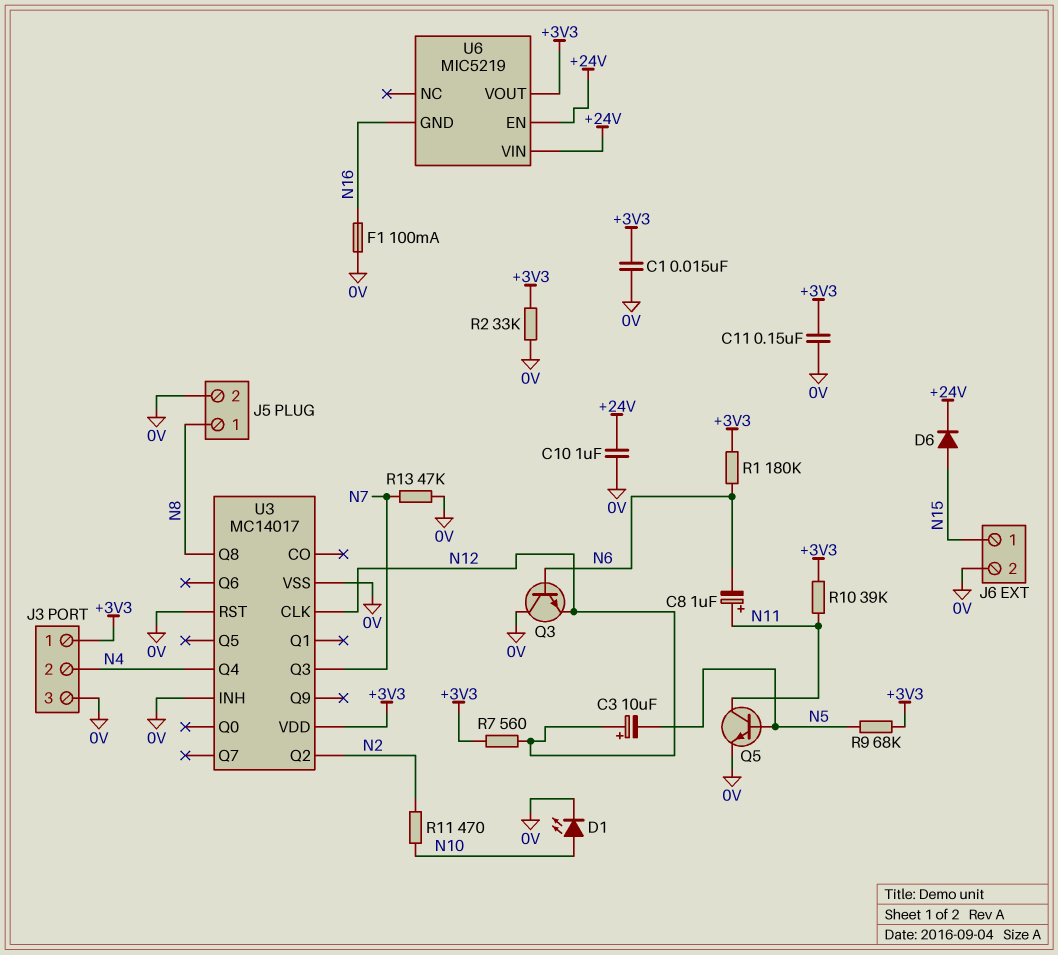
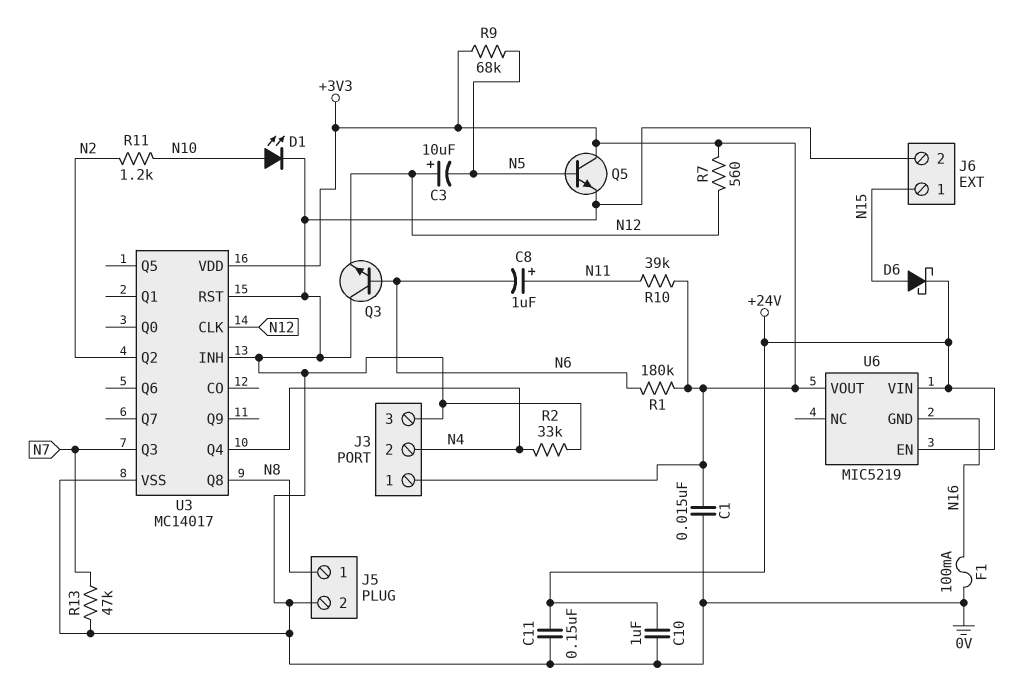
C11: 150nF (+3V3, 0V) -> 150nF (+24V, 0V)
D6: diode (A N15, K +24V) -> schottky (A N15, K +24V)
Q5: NPN (B N5, C N11, E 0V) -> NPN (B N5, C +3V3, E 0V)
R2: 33k (+3V3, 0V) -> 33k (0V, N4)
R11: 470 (N2, N10) -> 1.2k (N2, N10)

